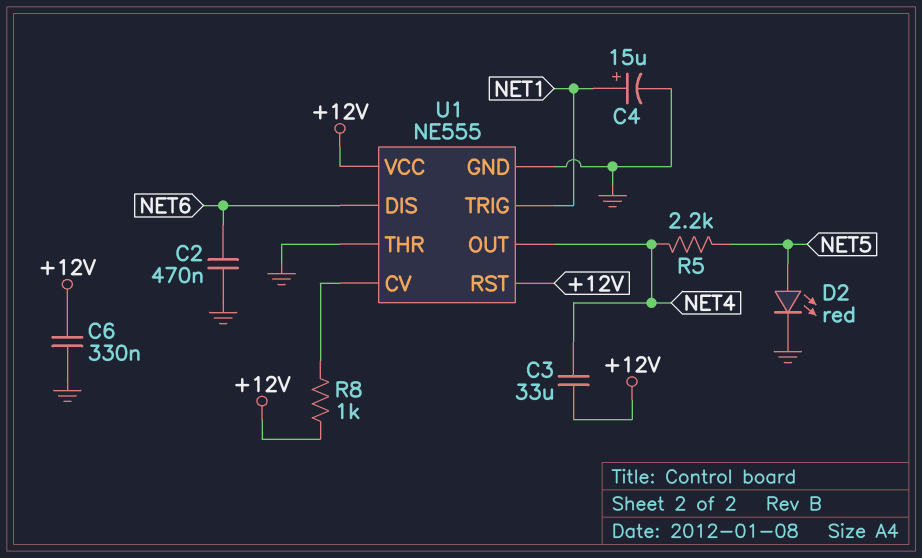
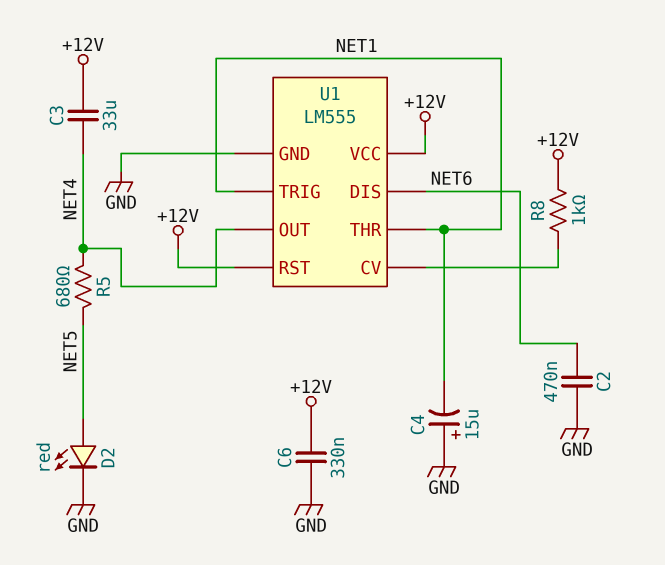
C4: 15uF (plus NET1, minus GND) -> 15uF (plus GND, minus NET1)
R5: 2.2k (NET4, NET5) -> 680 (NET4, NET5)
U1: NE555 -> LM555
U1 pin THR: GND -> NET1

